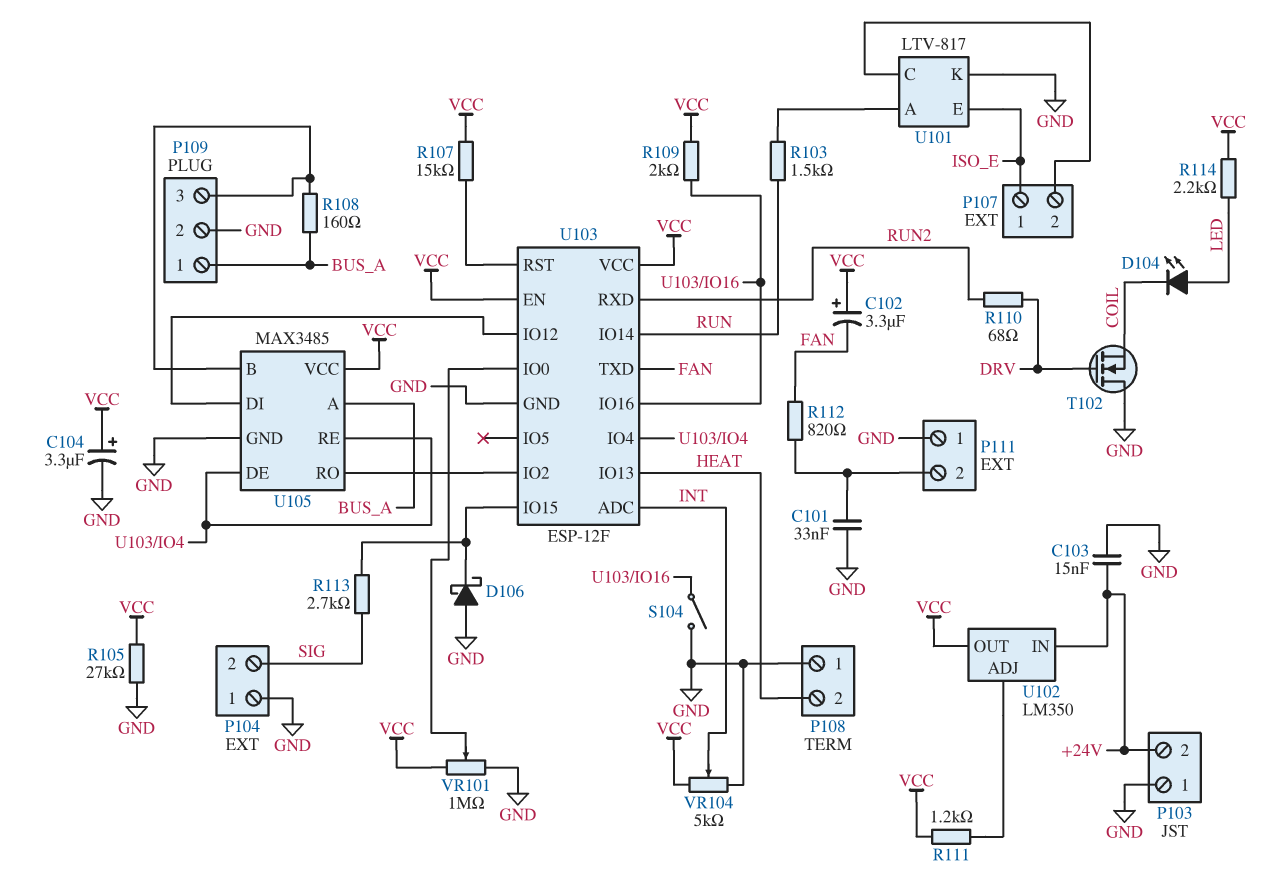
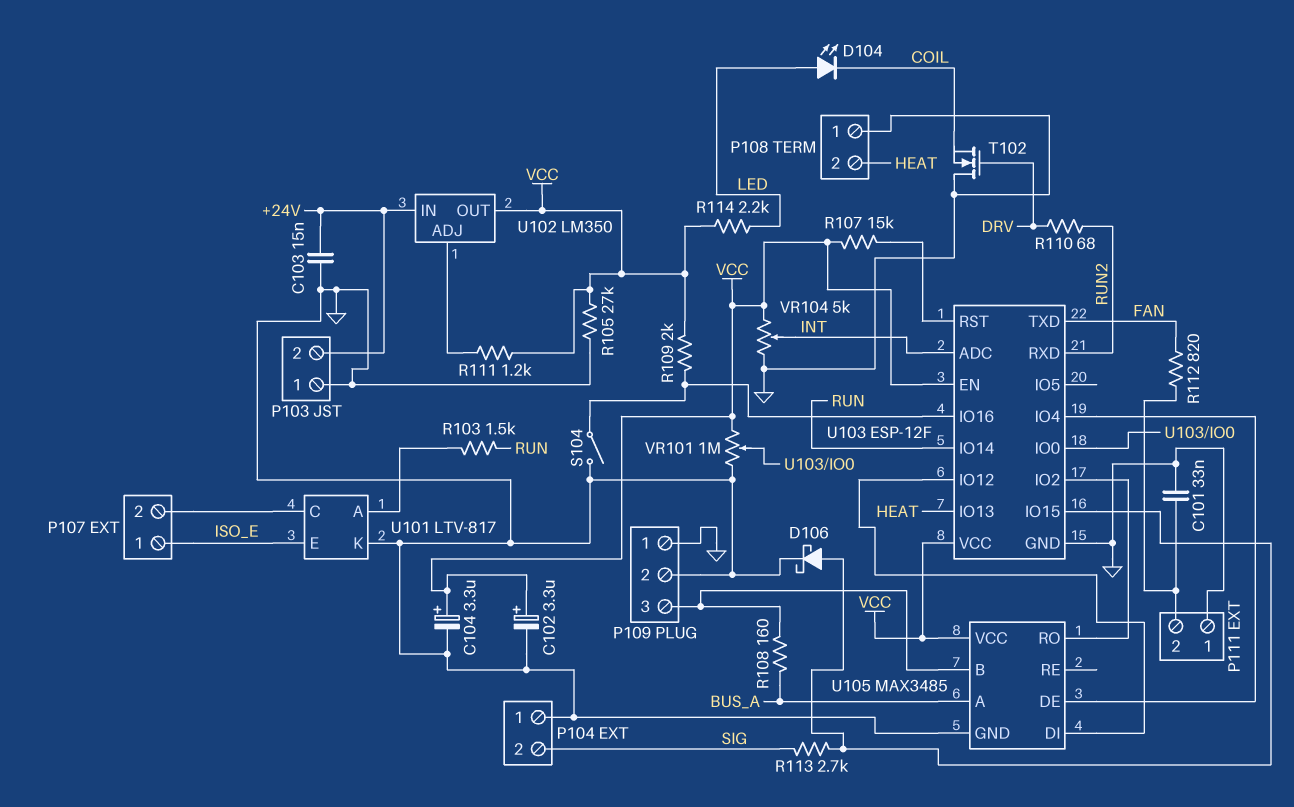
C102: 3.3uF (plus VCC, minus FAN) -> 3.3uF (plus VCC, minus GND)
D106: schottky (A GND, K U103/IO15) -> schottky (A U103/IO15, K GND)
P109 pin 1: BUS_A -> GND
U105 pin RE: U103/IO4 -> none

